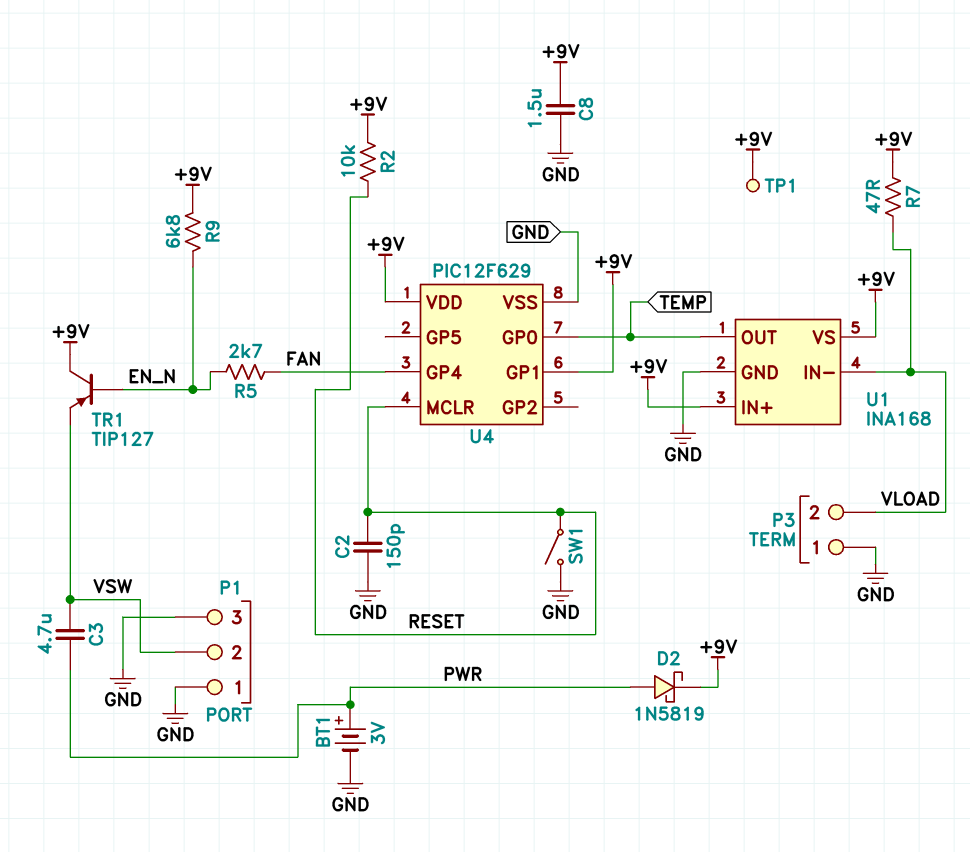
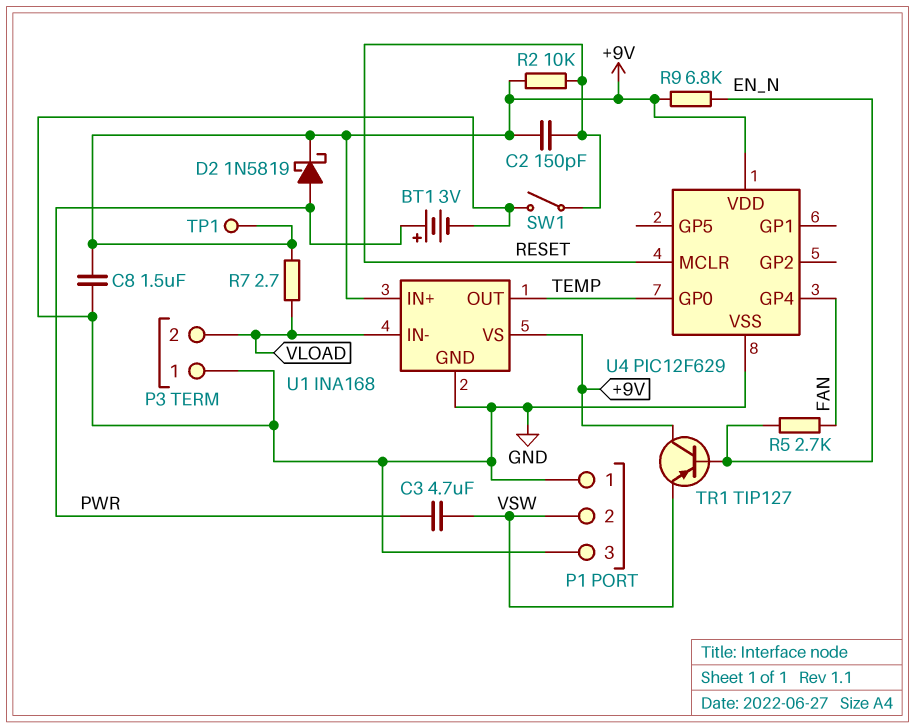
C2: 150pF (GND, RESET) -> 150pF (+9V, RESET)
R7: 47 (+9V, VLOAD) -> 2.7 (+9V, VLOAD)
U4 pin GP1: +9V -> none

